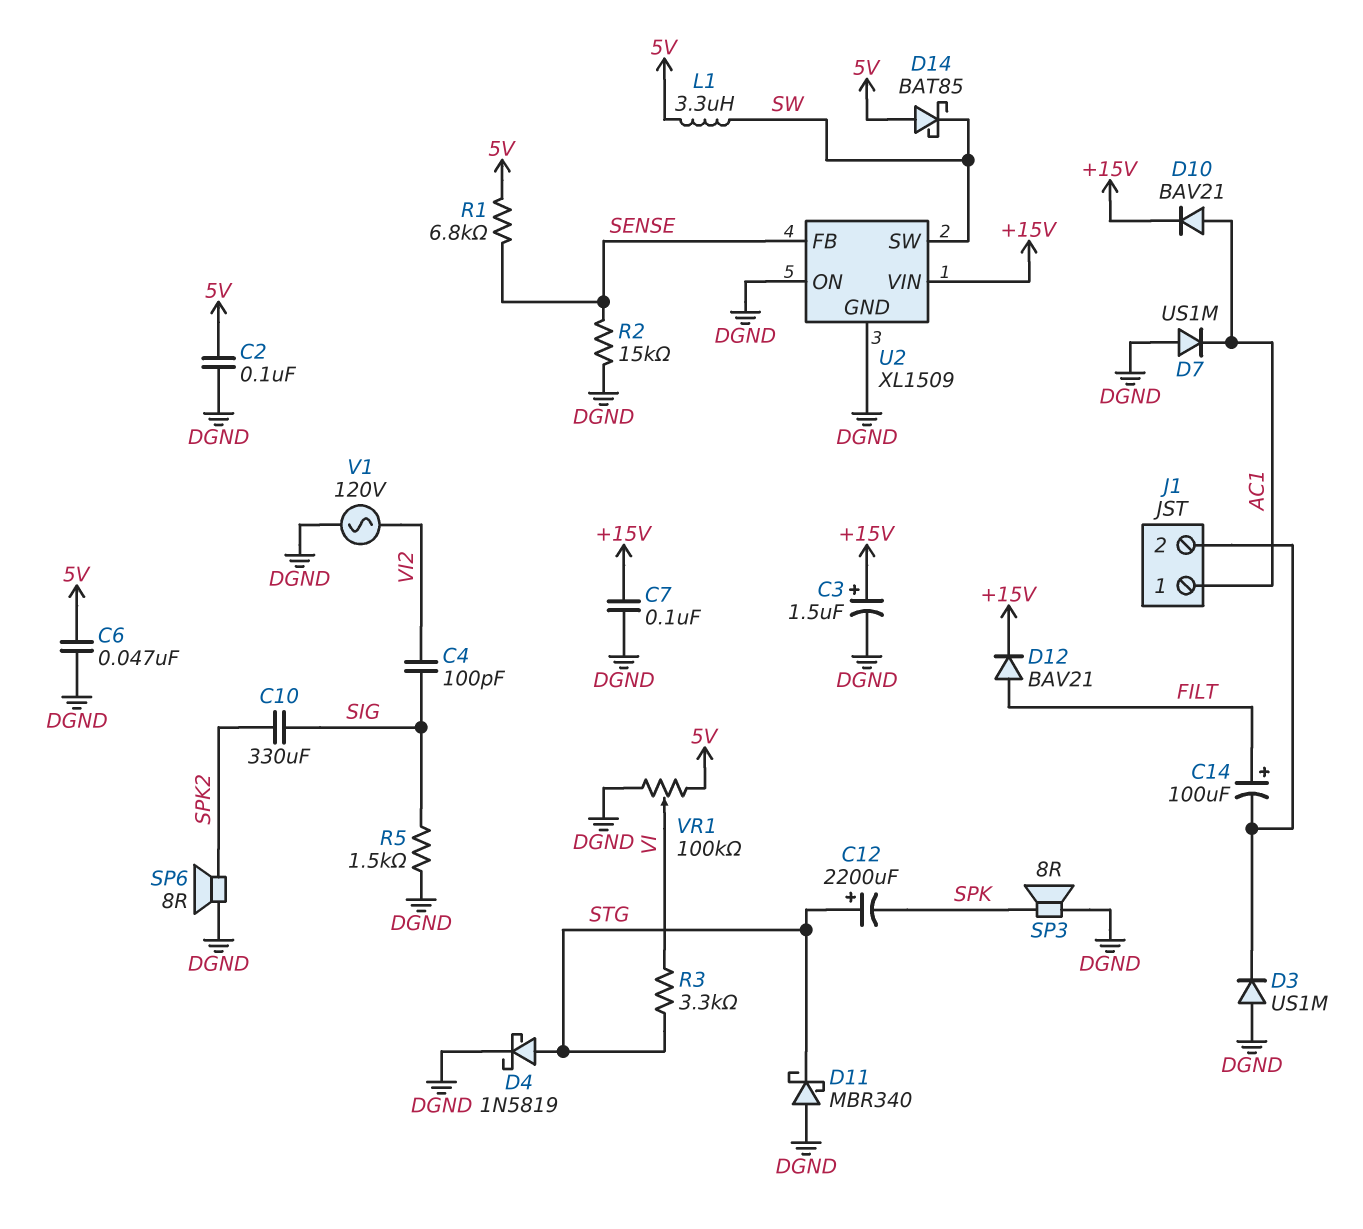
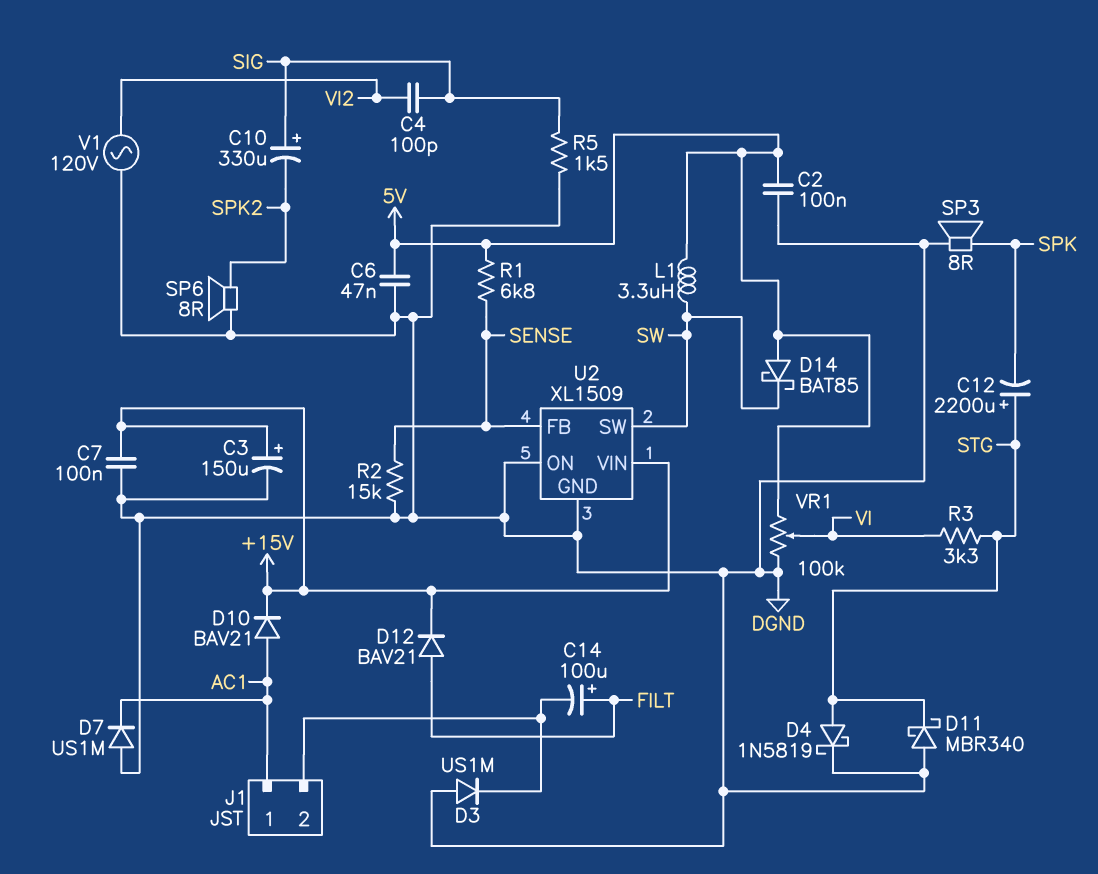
C3: 1.5uF (plus +15V, minus DGND) -> 150uF (plus +15V, minus DGND)
C10: 330uF (SIG, SPK2) -> 330uF (plus SIG, minus SPK2)

